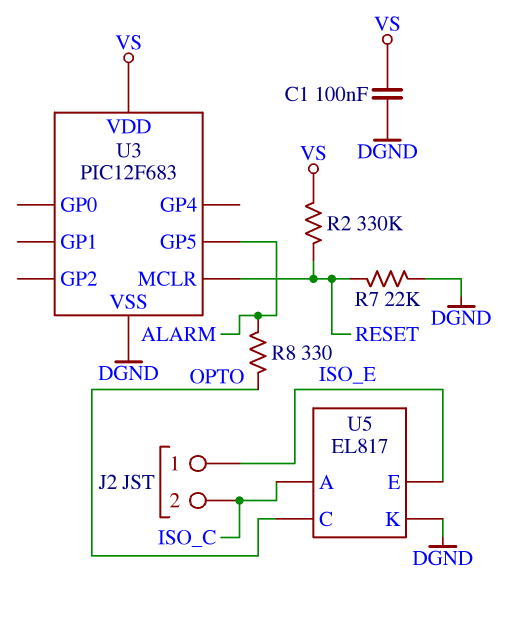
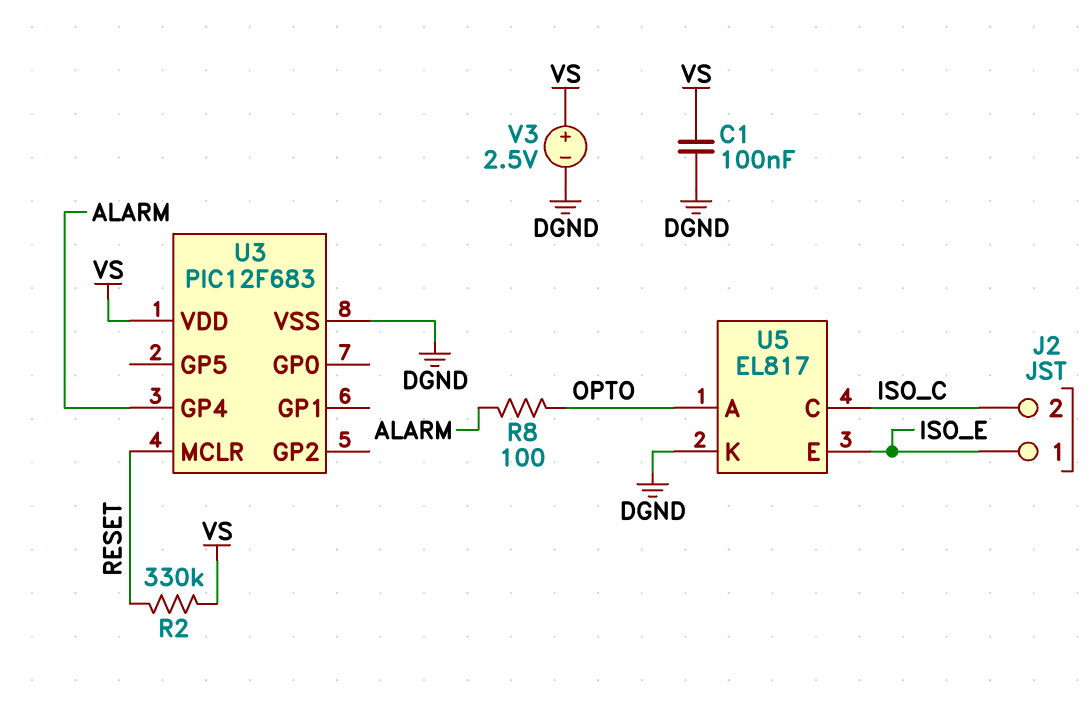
R7: 22k (DGND, RESET) -> none
R8: 330 (ALARM, OPTO) -> 100 (ALARM, OPTO)
U3 pin GP4: none -> ALARM
U3 pin GP5: ALARM -> none
U5 pin A: ISO_C -> OPTO
U5 pin C: OPTO -> ISO_C
V3: none -> 2.5V (plus VS, minus DGND)

